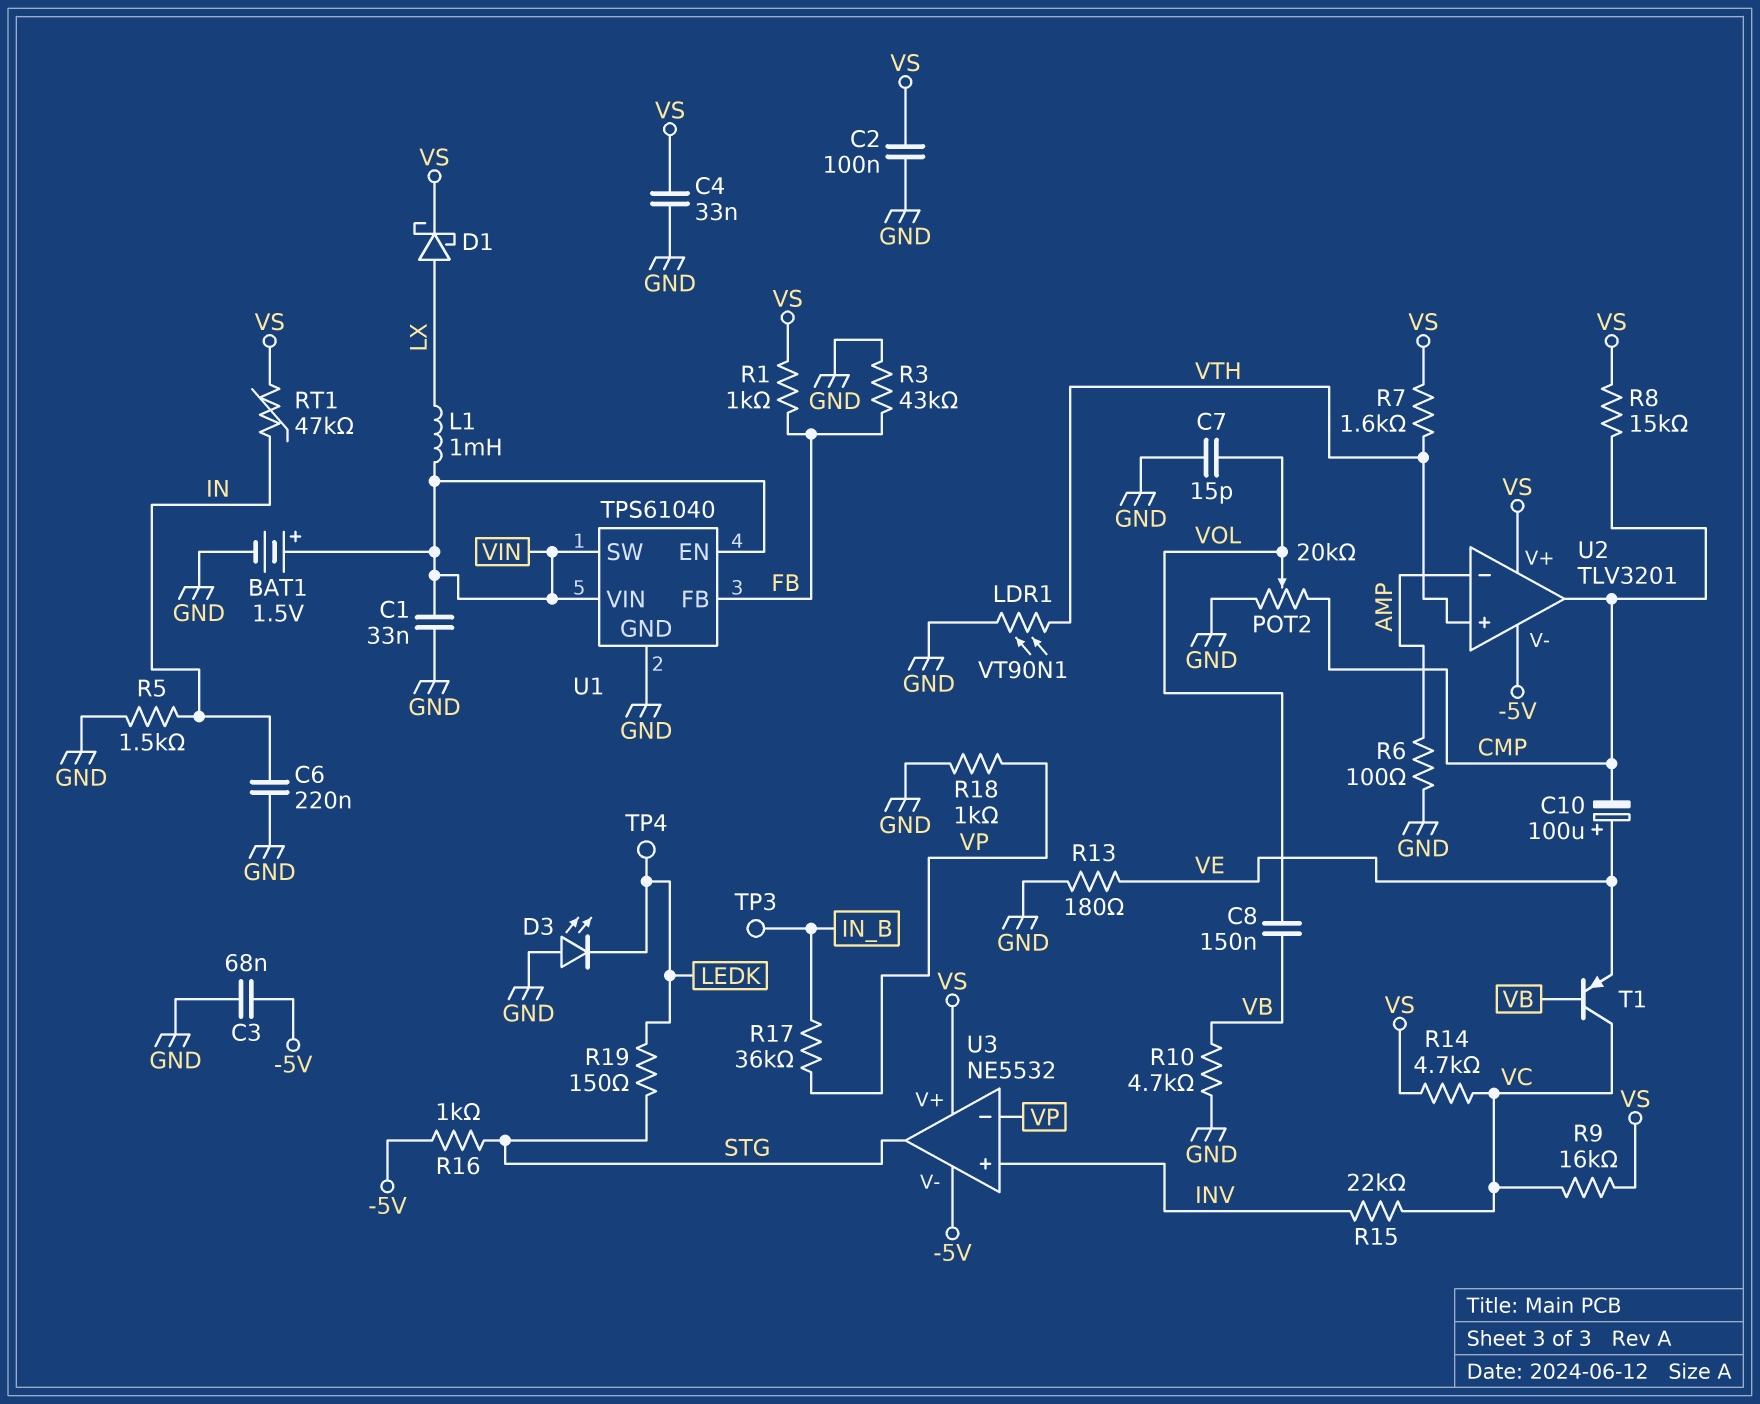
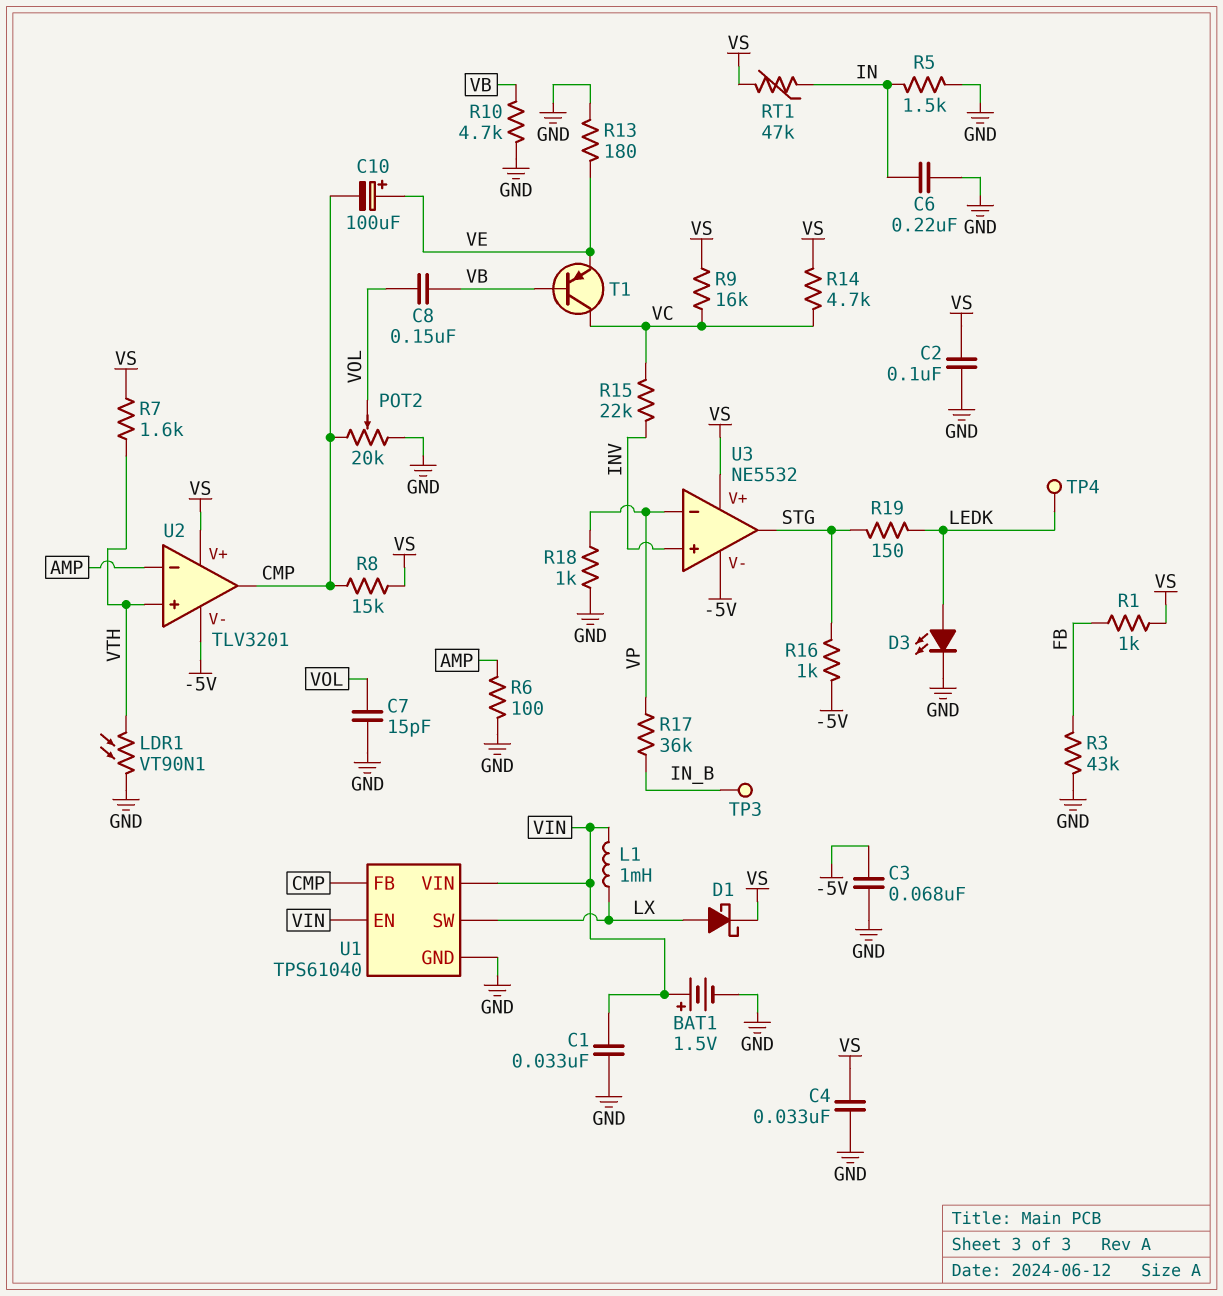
D3: LED (A GND, K LEDK) -> LED (A LEDK, K GND)
U1 pin FB: FB -> CMP
U1 pin SW: VIN -> LX

